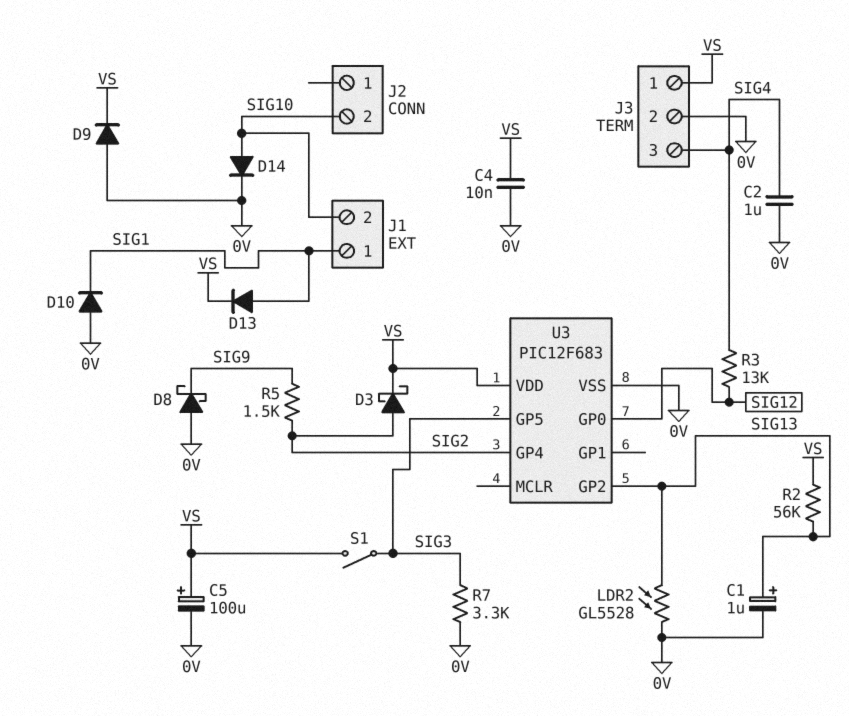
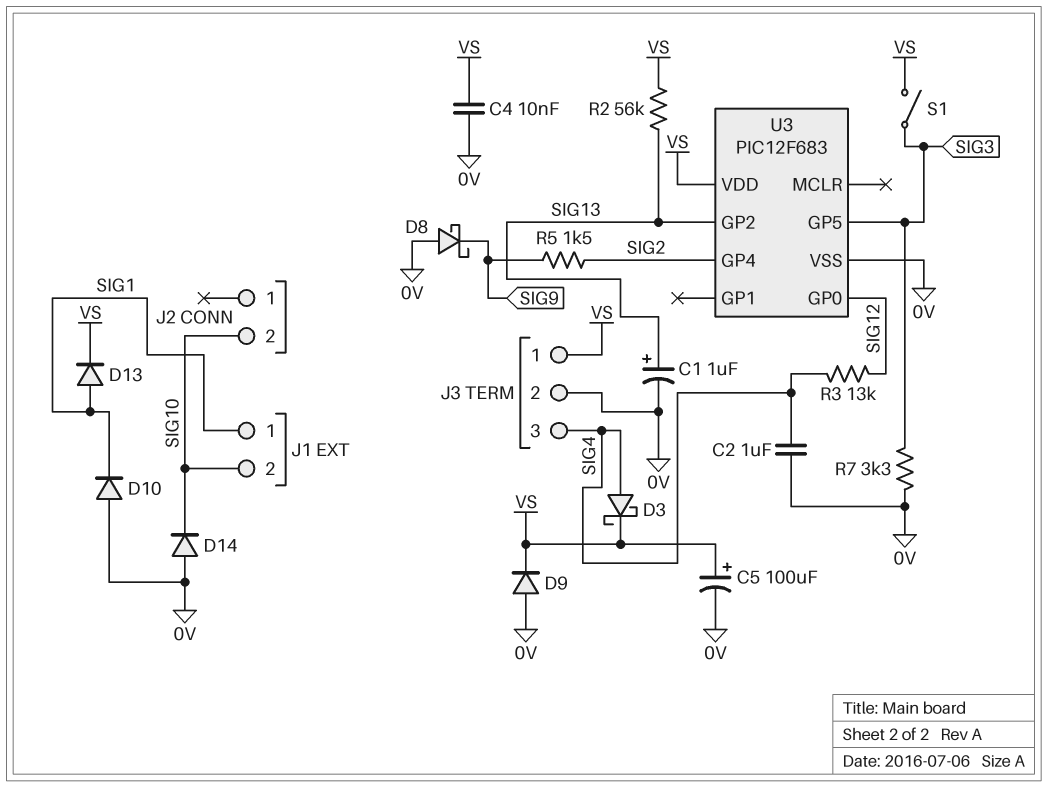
D3: schottky (A SIG2, K VS) -> schottky (A SIG4, K VS)
D14: diode (A SIG10, K 0V) -> diode (A 0V, K SIG10)
LDR2: GL5528 (0V, SIG13) -> none

